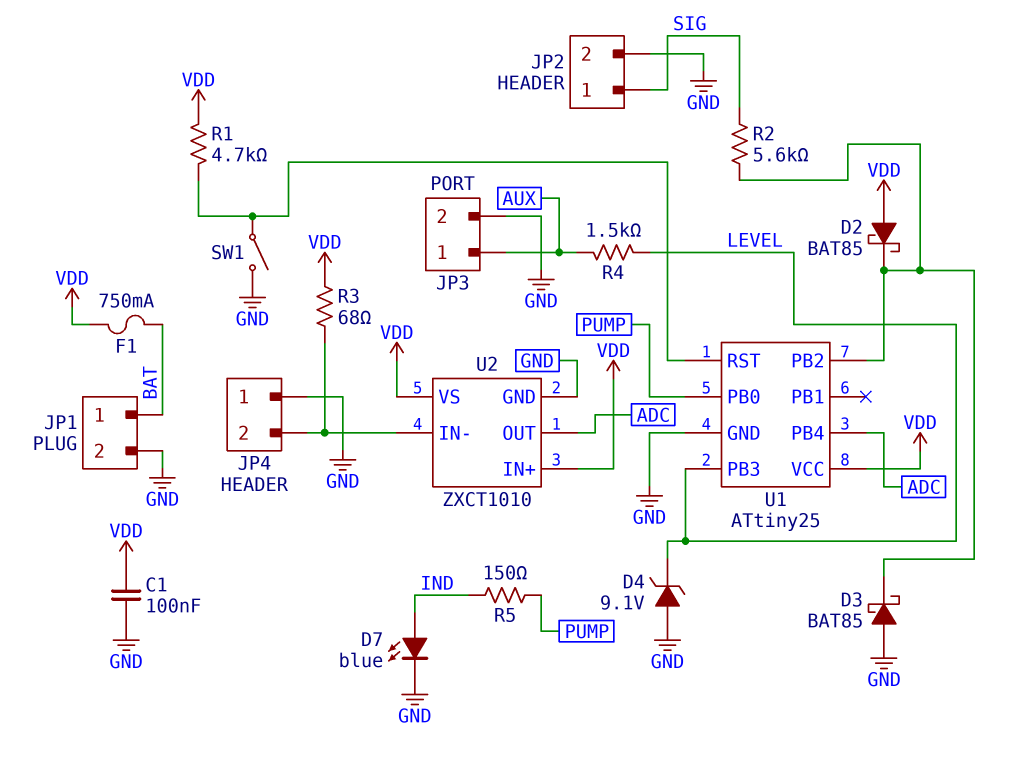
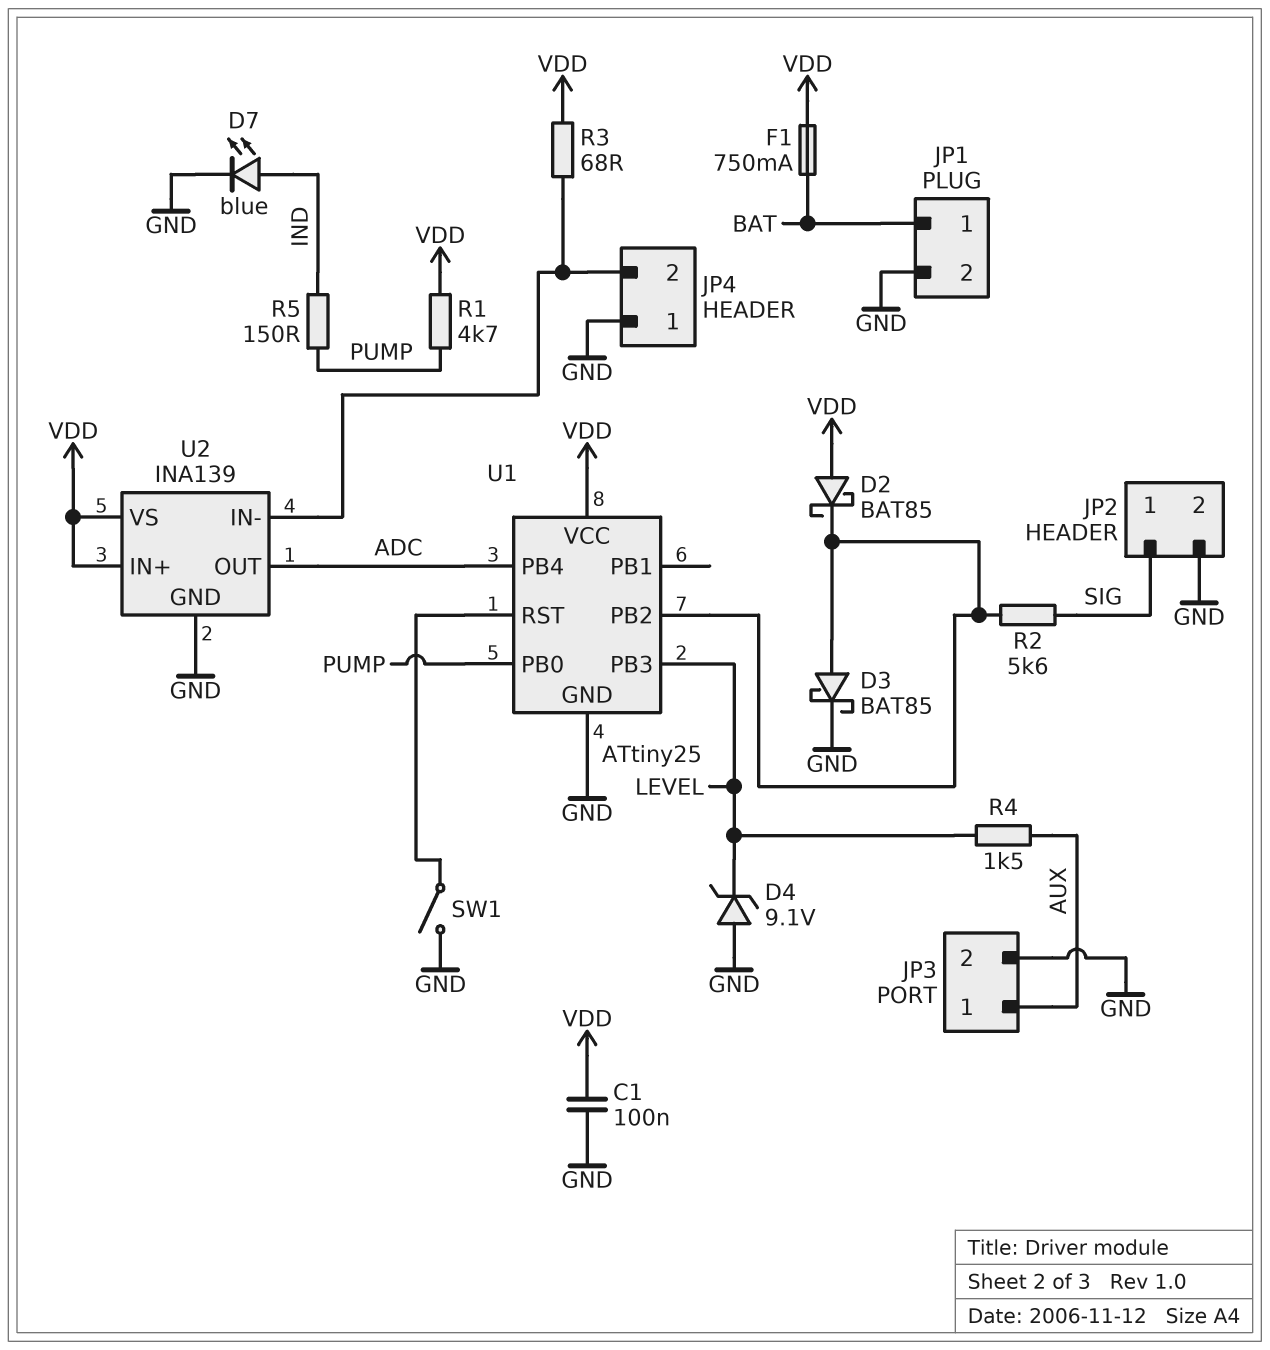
D3: schottky BAT85 (A GND, K U1/PB2) -> schottky BAT85 (A U1/PB2, K GND)
R1: 4.7k (U1/RST, VDD) -> 4.7k (PUMP, VDD)
U2: ZXCT1010 -> INA139

